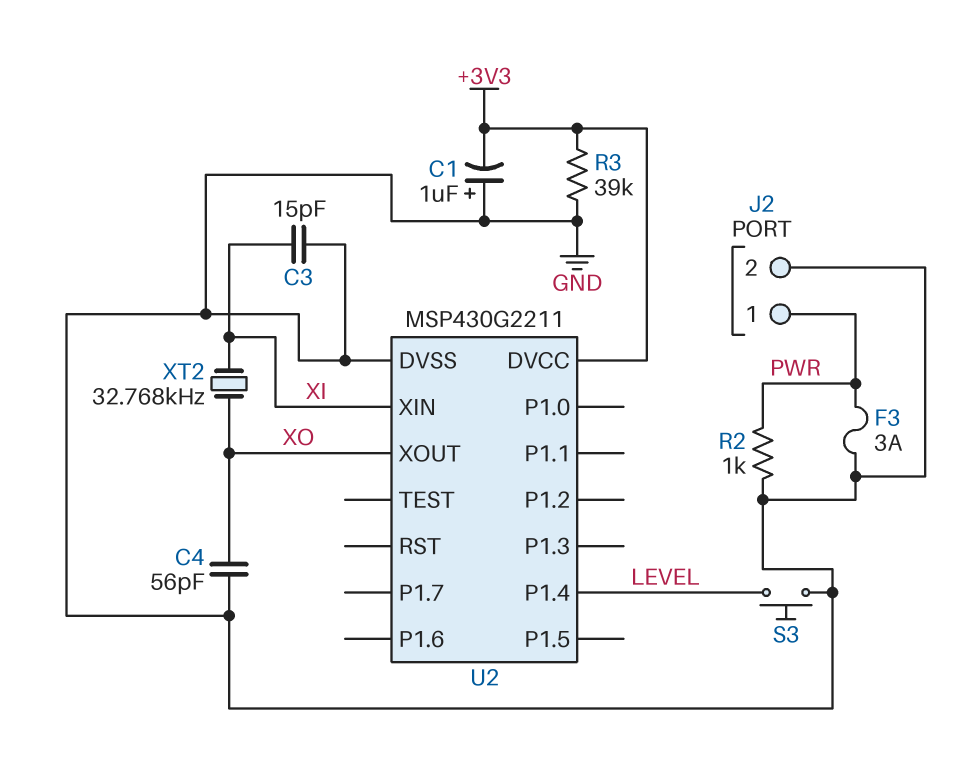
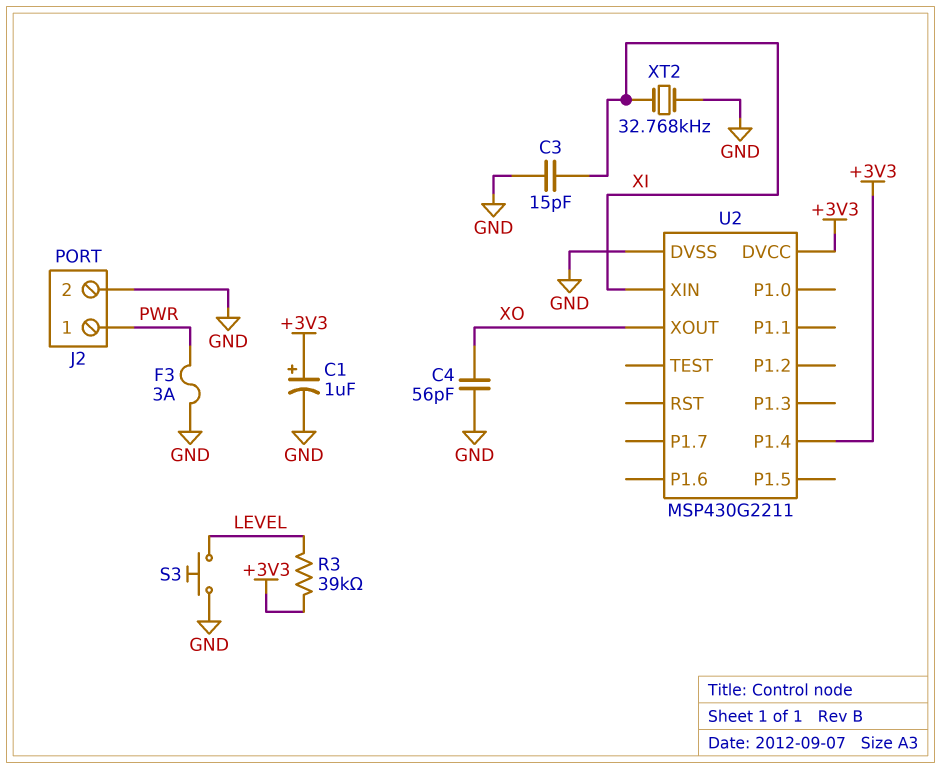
C1: 1uF (plus GND, minus +3V3) -> 1uF (plus +3V3, minus GND)
R2: 1k (GND, PWR) -> none
R3: 39k (+3V3, GND) -> 39k (+3V3, LEVEL)
U2 pin P1.4: LEVEL -> +3V3
XT2: 32.768kHz (XI, XO) -> 32.768kHz (GND, XI)

